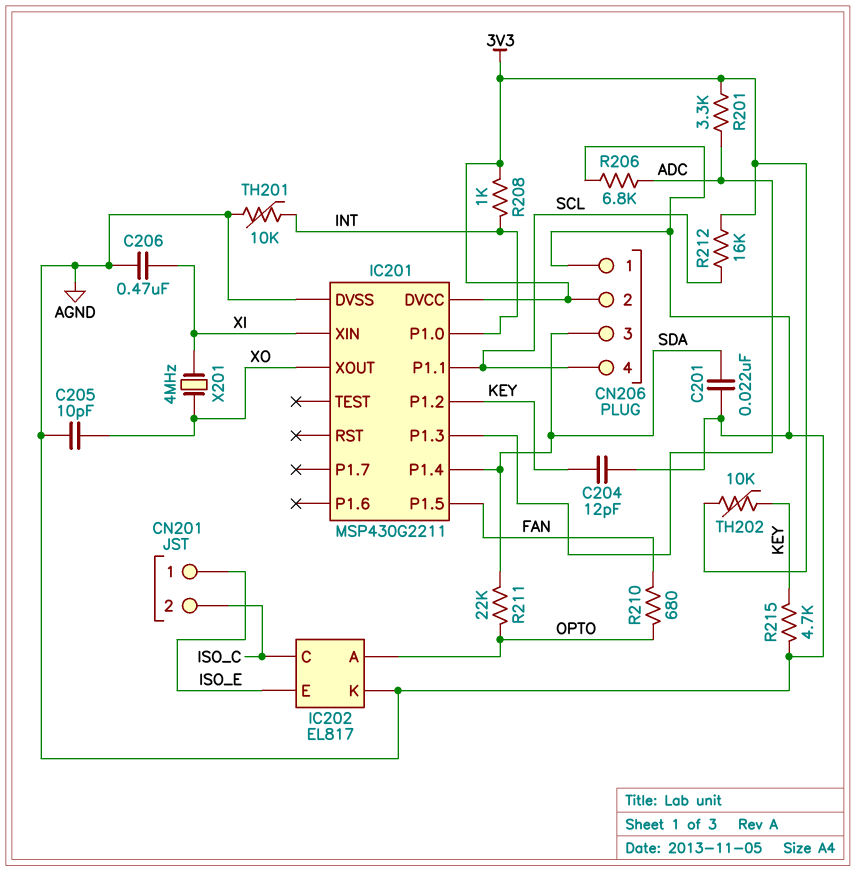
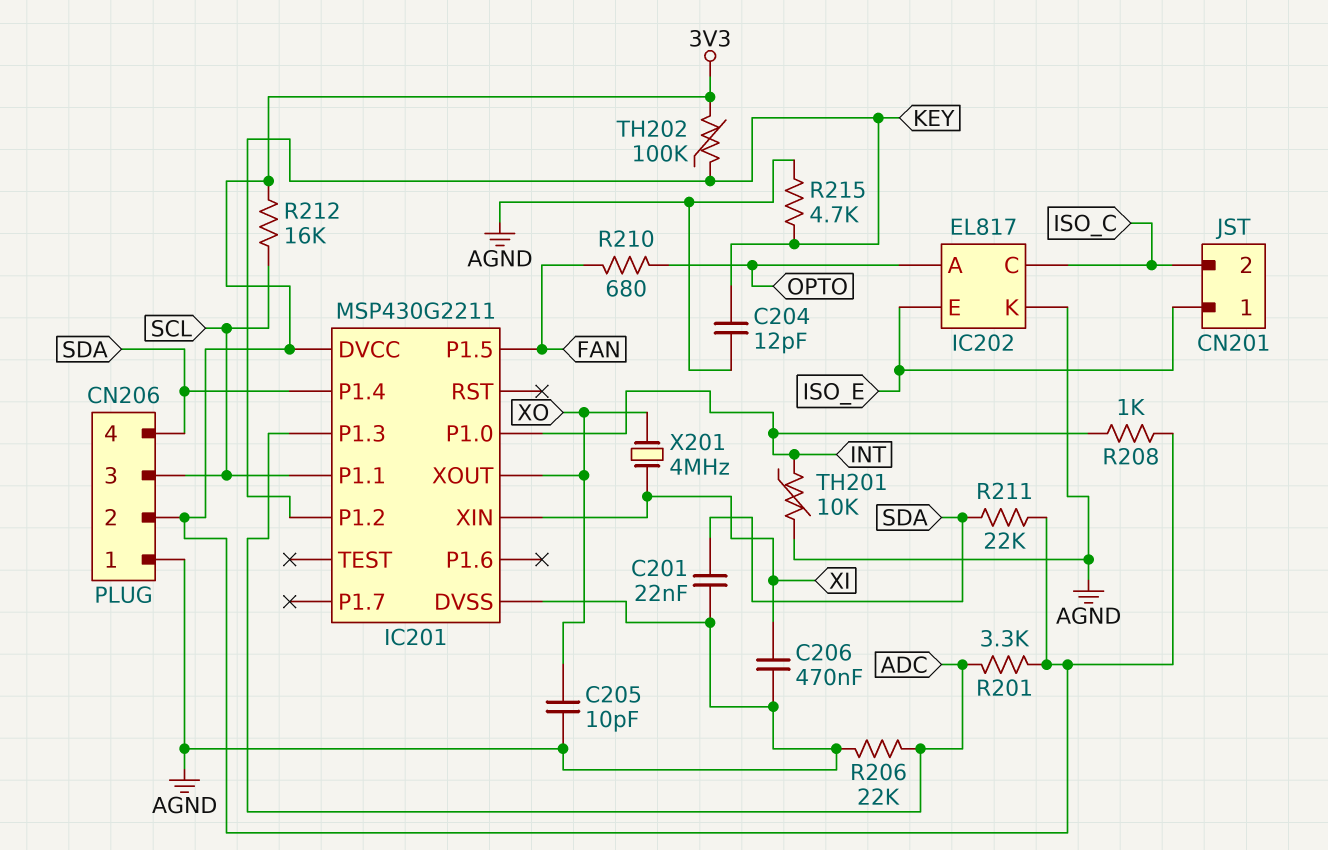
CN206 pin 3: SDA -> SCL
CN206 pin 4: SCL -> SDA
R206: 6.8k (ADC, AGND) -> 22k (ADC, AGND)
R211: 22k (OPTO, SDA) -> 22k (3V3, SDA)
TH202: 10k (3V3, KEY) -> 100k (3V3, KEY)

